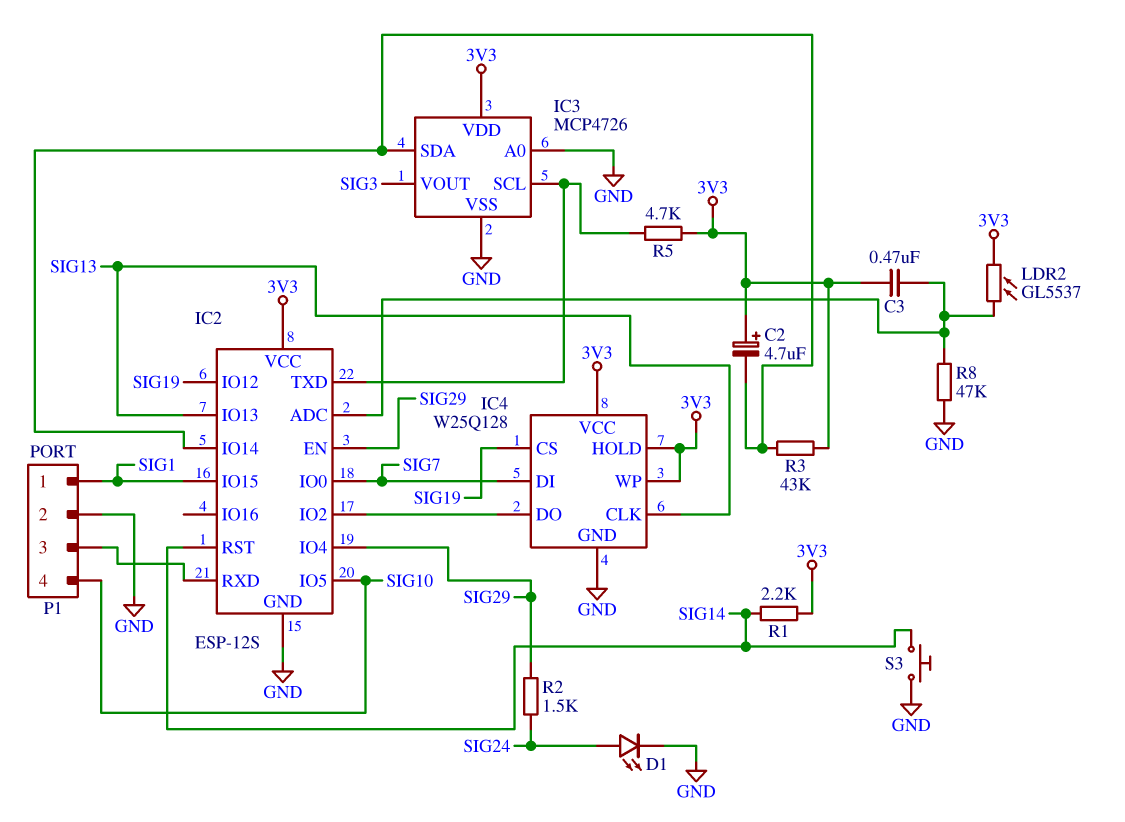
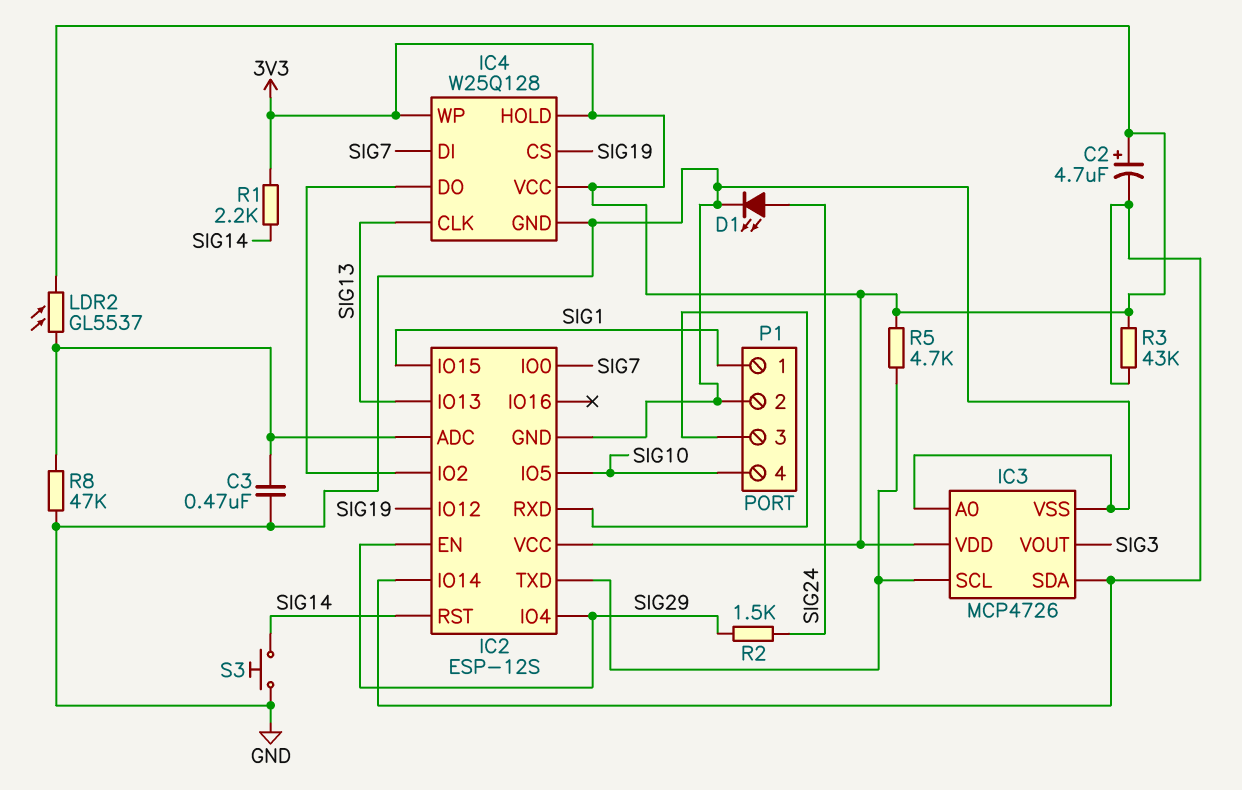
C3: 470nF (3V3, IC2/ADC) -> 470nF (GND, IC2/ADC)

